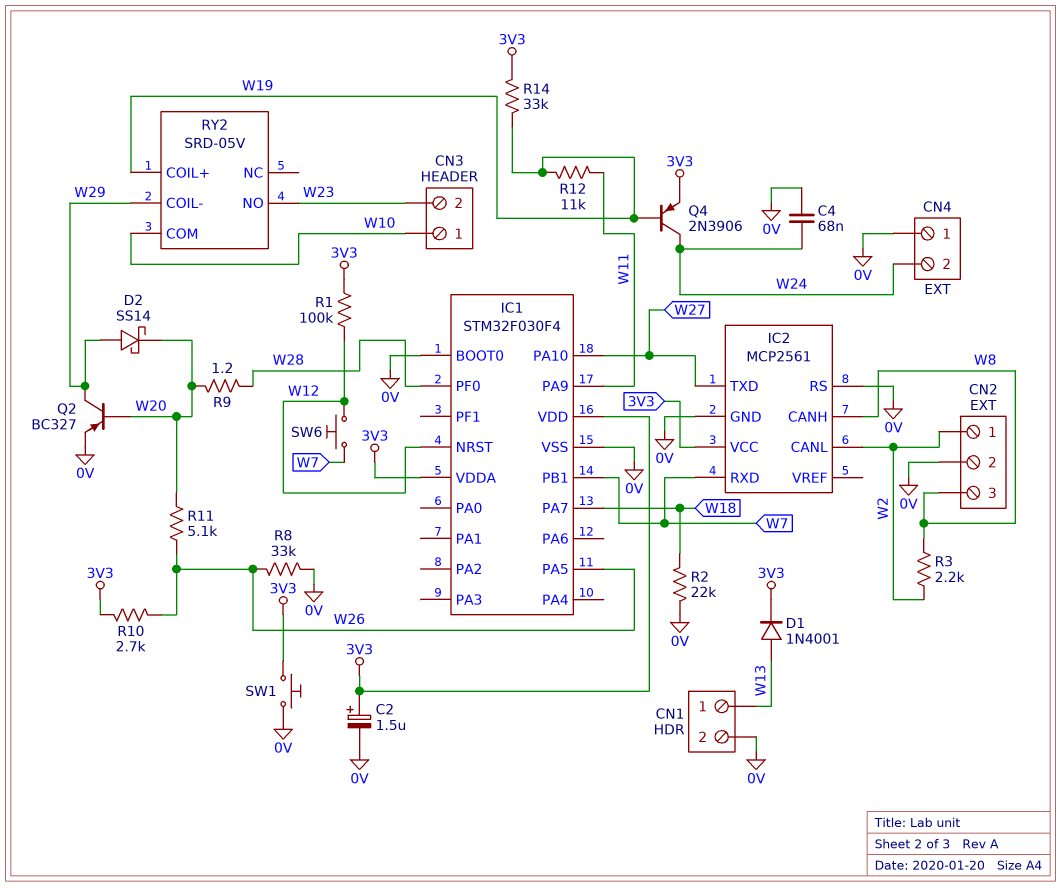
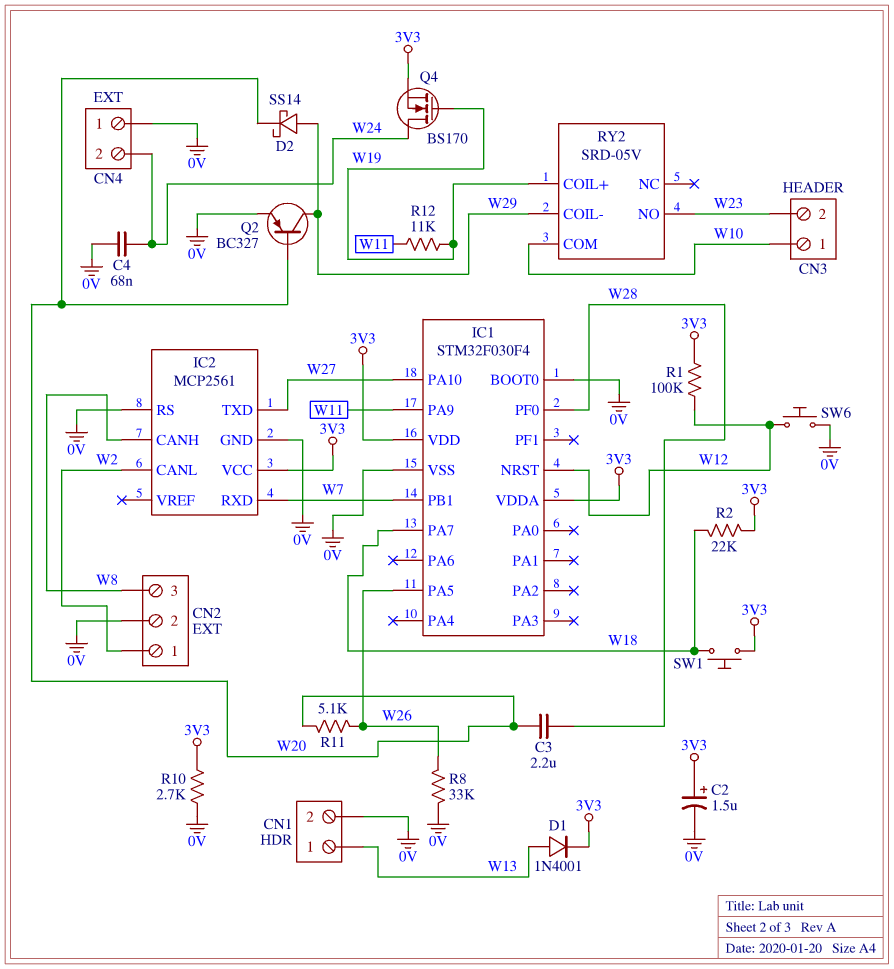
C3: none -> 2.2uF (W20, W28)
Q4: PNP 2N3906 (B W19, C W24, E 3V3) -> NMOS BS170 (G W19, D W24, S 3V3)
R2: 22k (0V, W18) -> 22k (3V3, W18)
R3: 2.2k (W2, W8) -> none
R9: 1.2 (W20, W28) -> none
R10: 2.7k (3V3, W26) -> 2.7k (0V, 3V3)
R14: 33k (3V3, W19) -> none
SW1: button (0V, 3V3) -> button (3V3, W18)
SW6: button (W7, W12) -> button (0V, W12)

